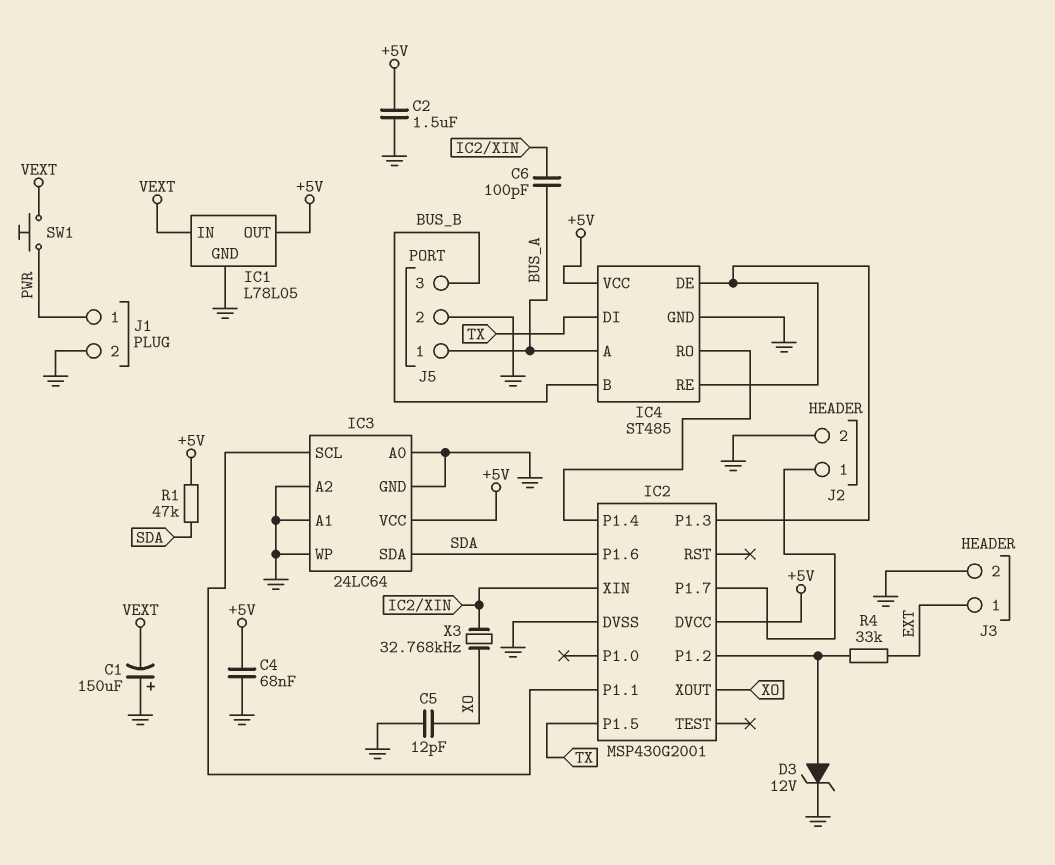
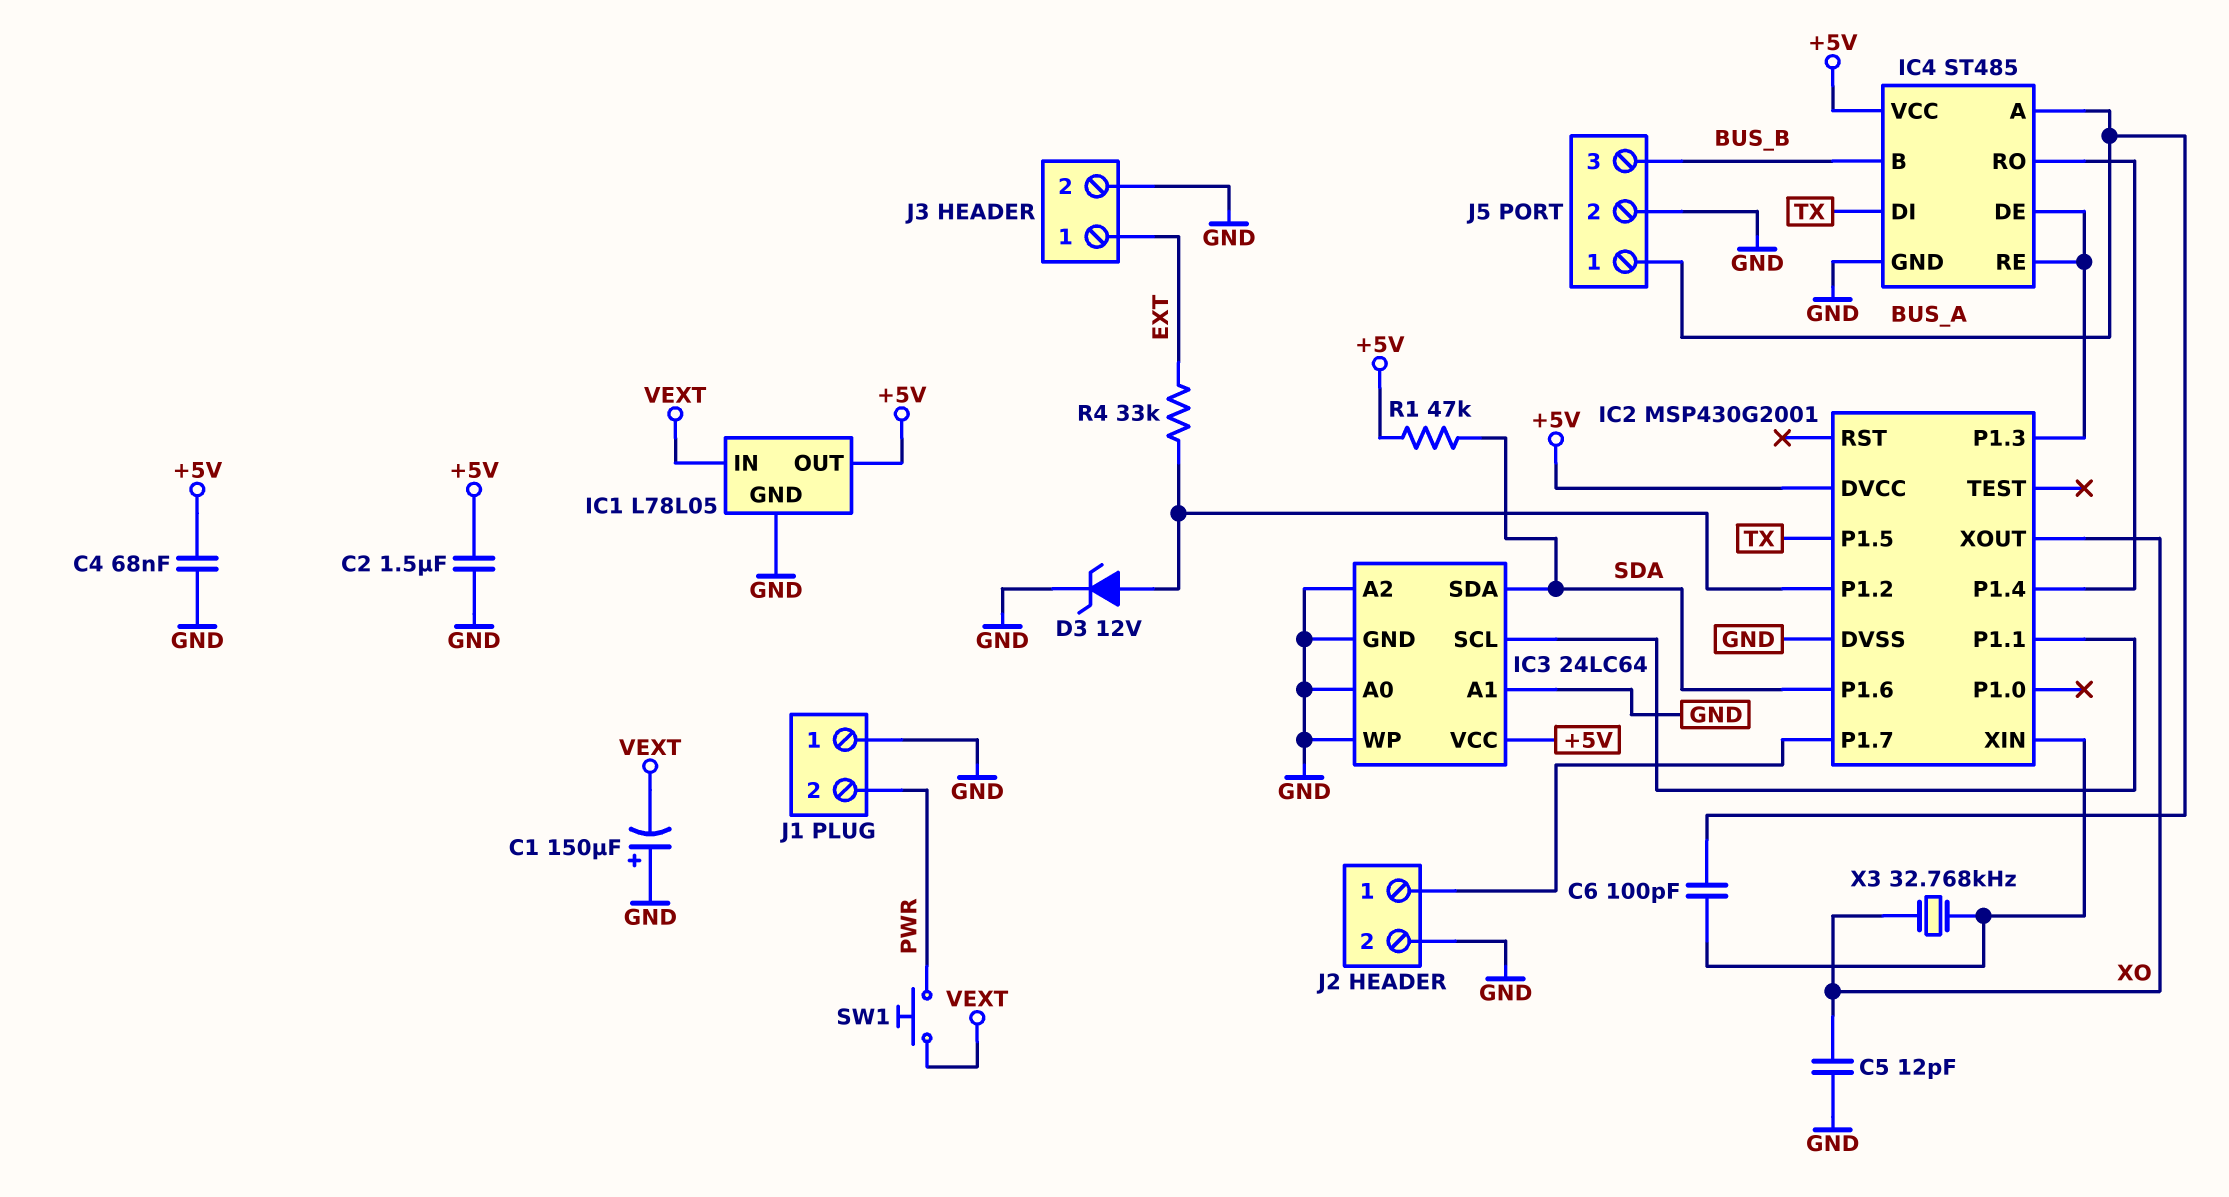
J1 pin 1: PWR -> GND
J1 pin 2: GND -> PWR

